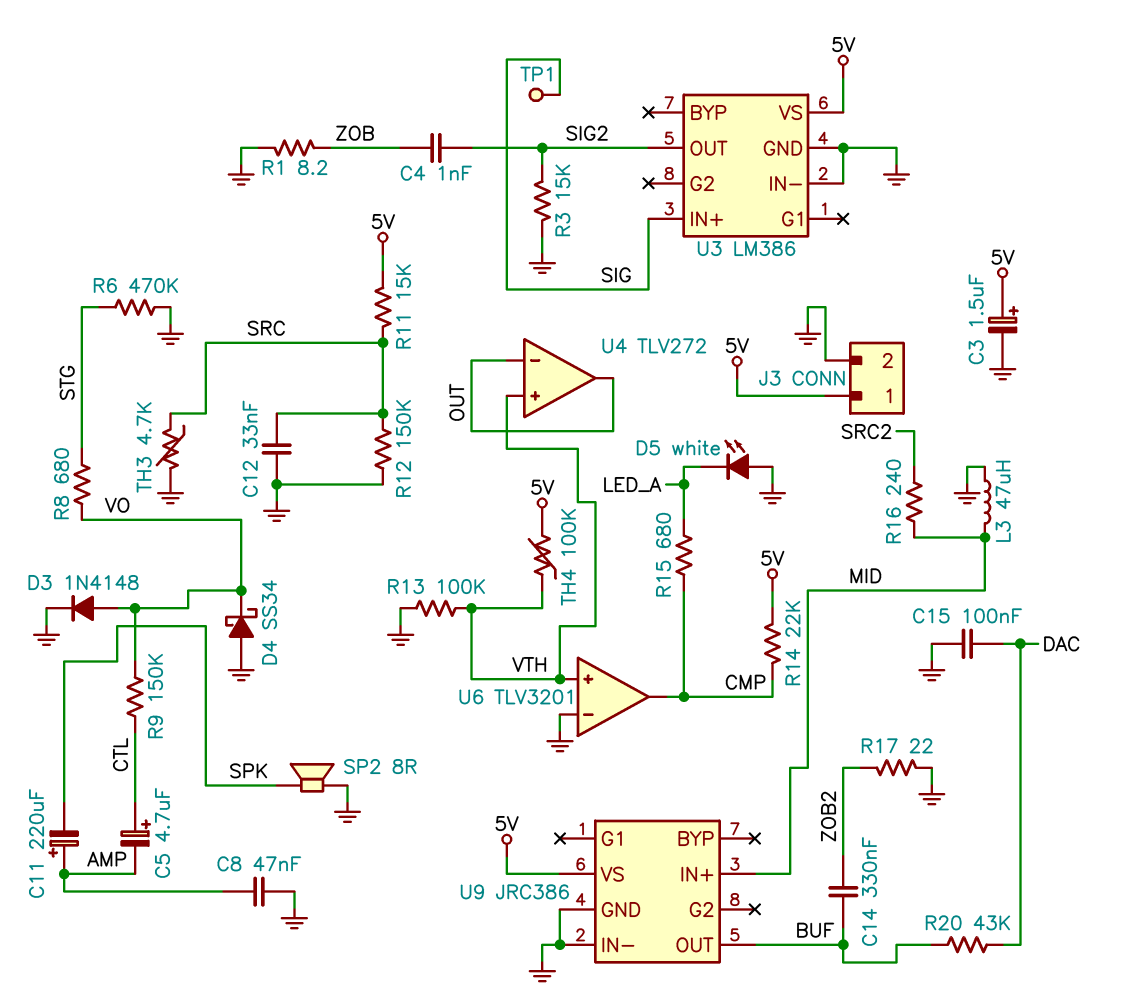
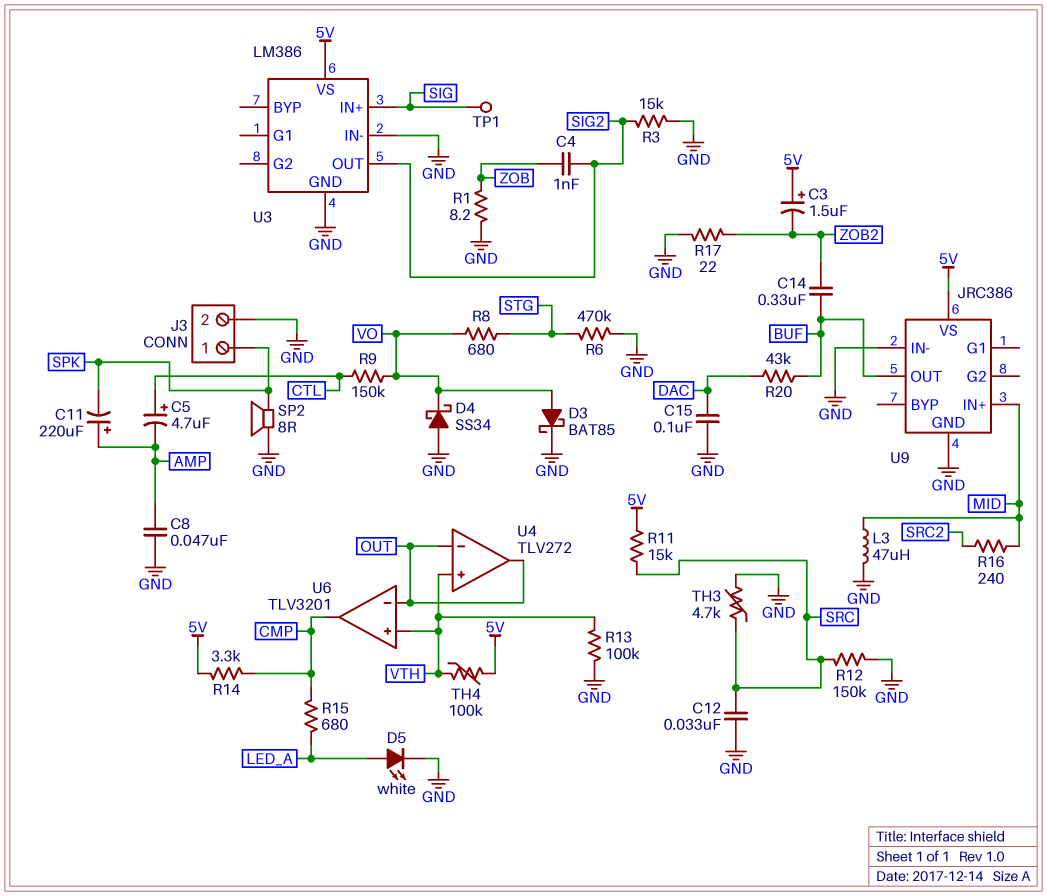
C3: 1.5uF (plus 5V, minus GND) -> 1.5uF (plus 5V, minus ZOB2)
D3: diode 1N4148 (A VO, K GND) -> schottky BAT85 (A VO, K GND)
D5: LED white (A GND, K LED_A) -> LED white (A LED_A, K GND)
J3 pin 1: 5V -> SPK
R14: 22k (5V, CMP) -> 3.3k (5V, CMP)
U6 pin in-: GND -> OUT

